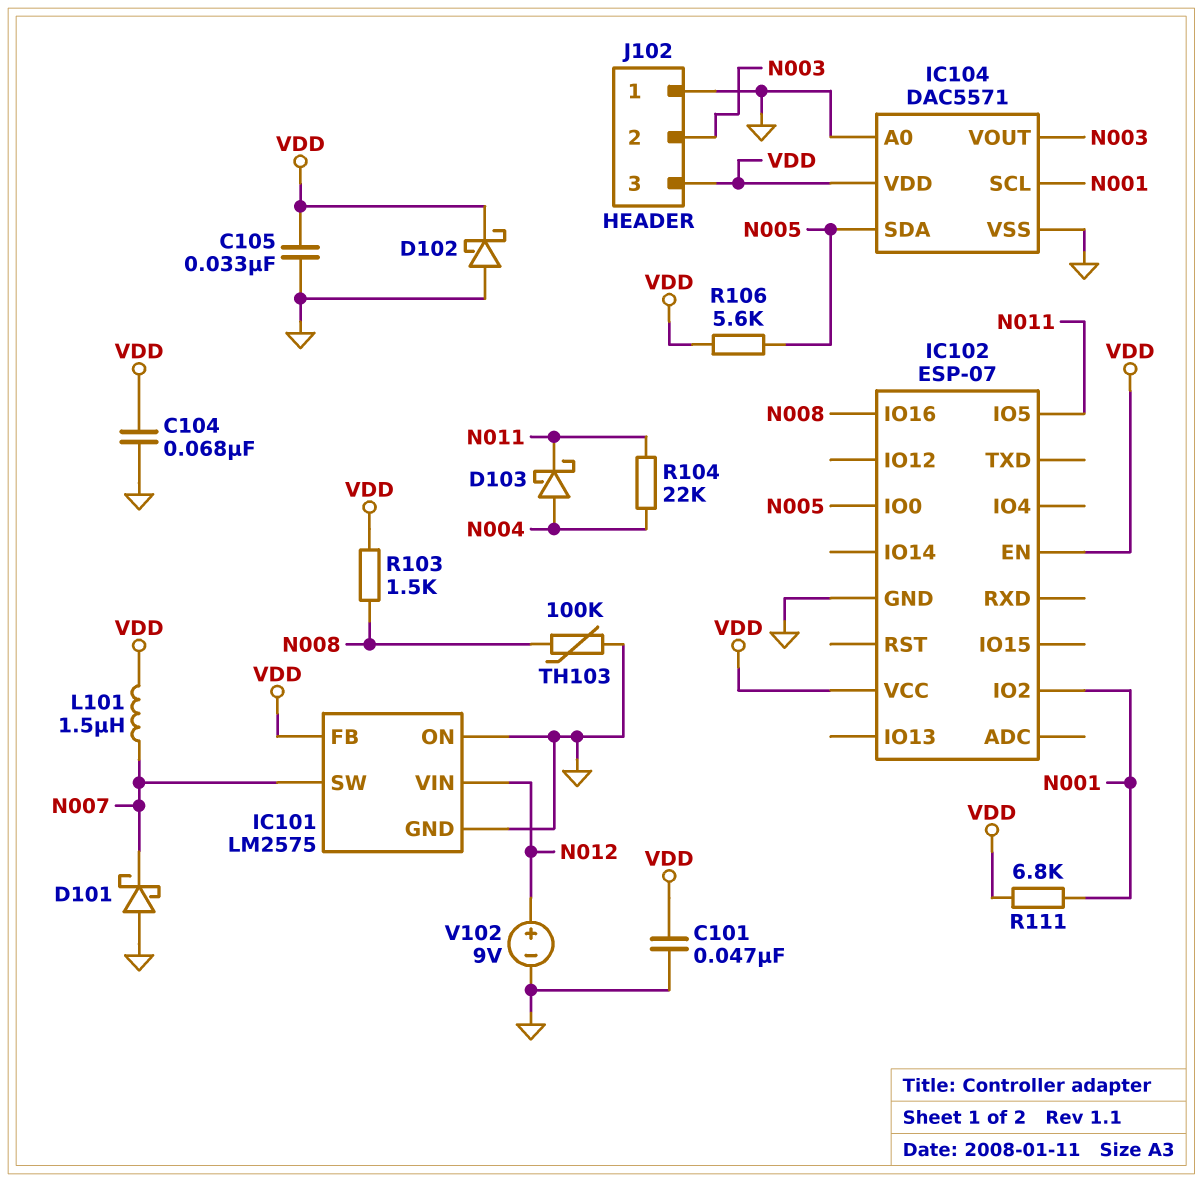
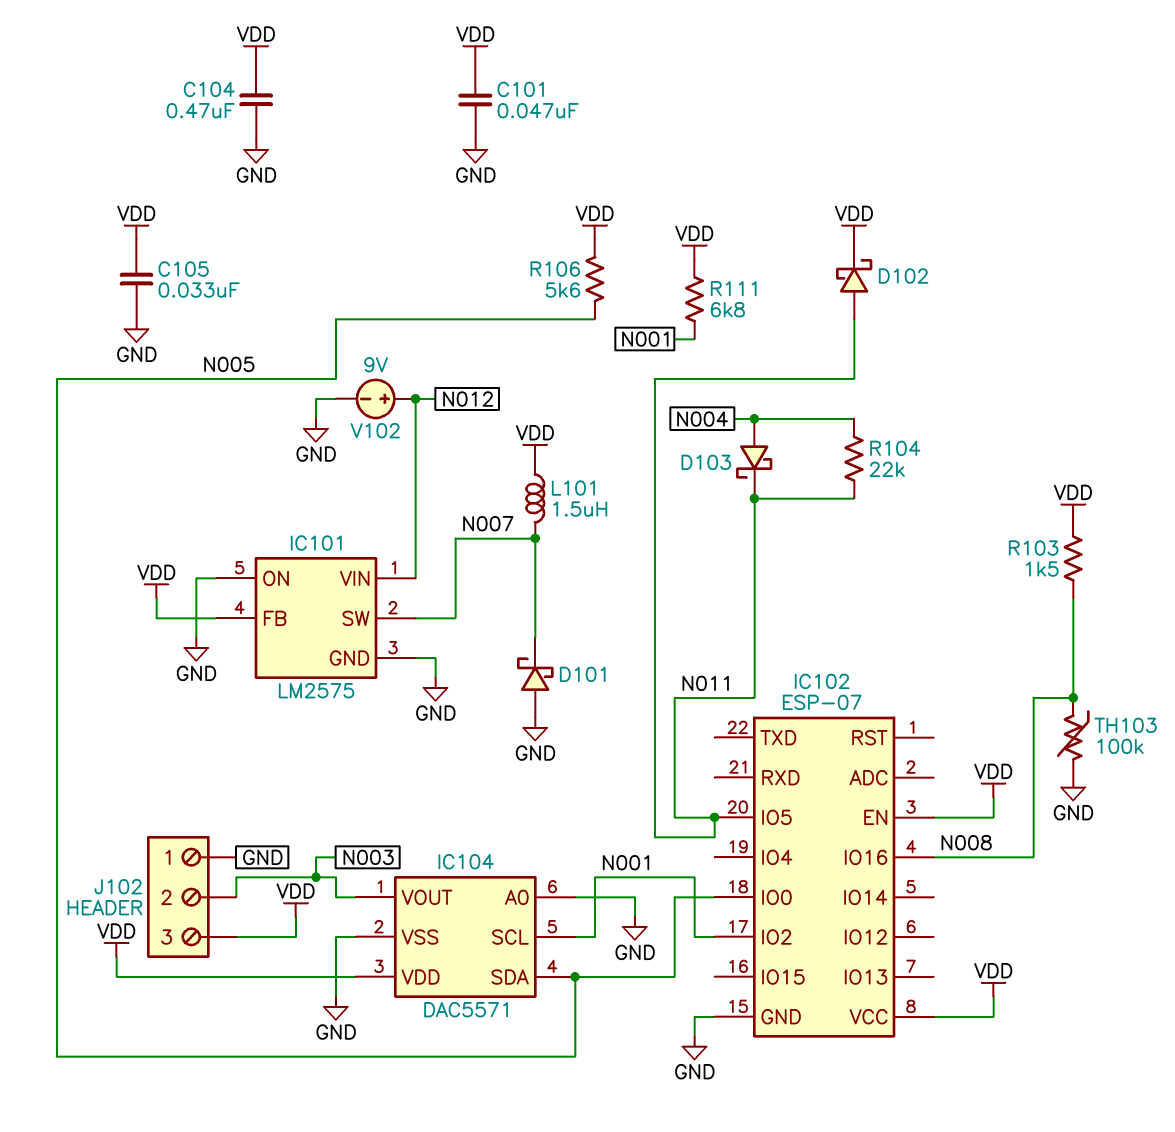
C104: 68nF (GND, VDD) -> 470nF (GND, VDD)
D102: schottky (A GND, K VDD) -> schottky (A N011, K VDD)

